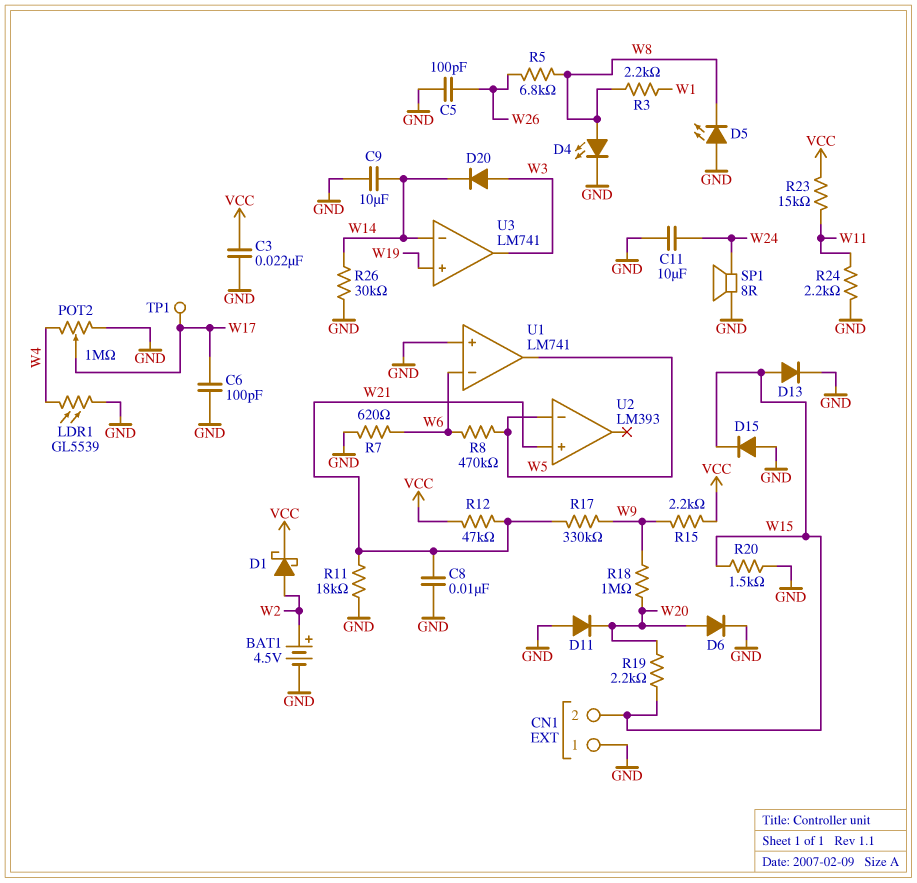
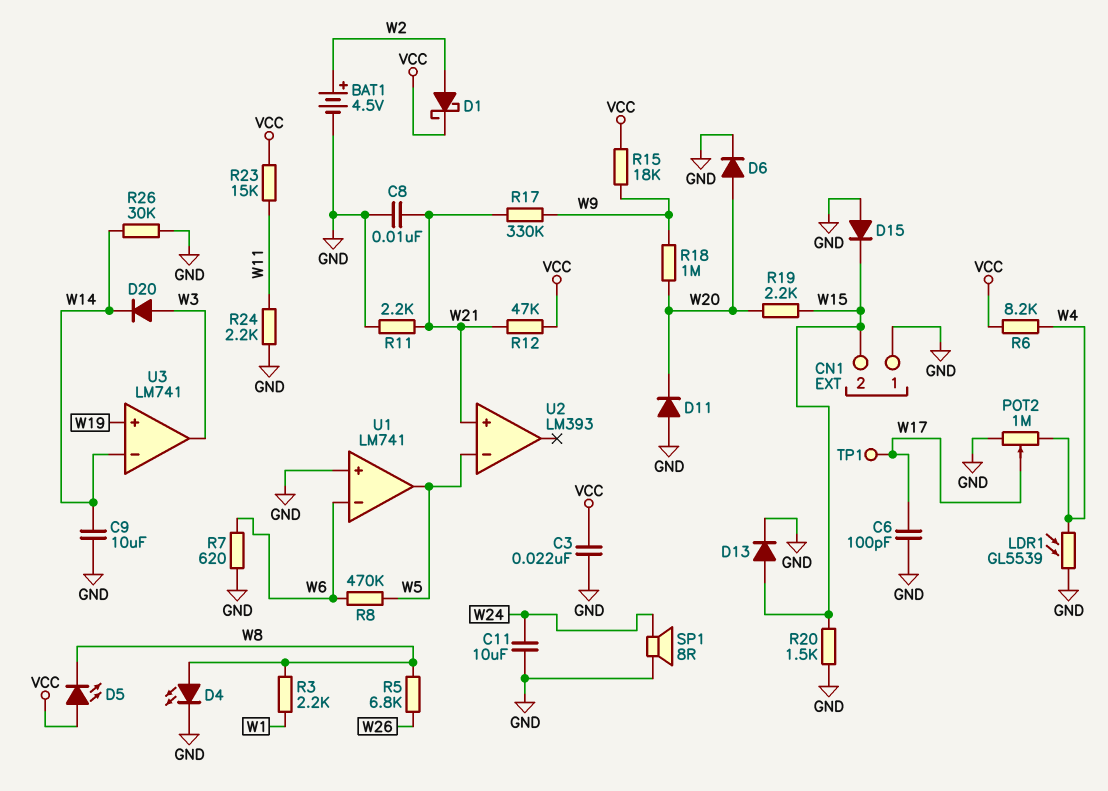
C5: 100pF (GND, W26) -> none
D5: LED (A GND, K W8) -> LED (A VCC, K W8)
R6: none -> 8.2k (VCC, W4)
R11: 18k (GND, W21) -> 2.2k (GND, W21)
R15: 2.2k (VCC, W9) -> 18k (VCC, W9)

